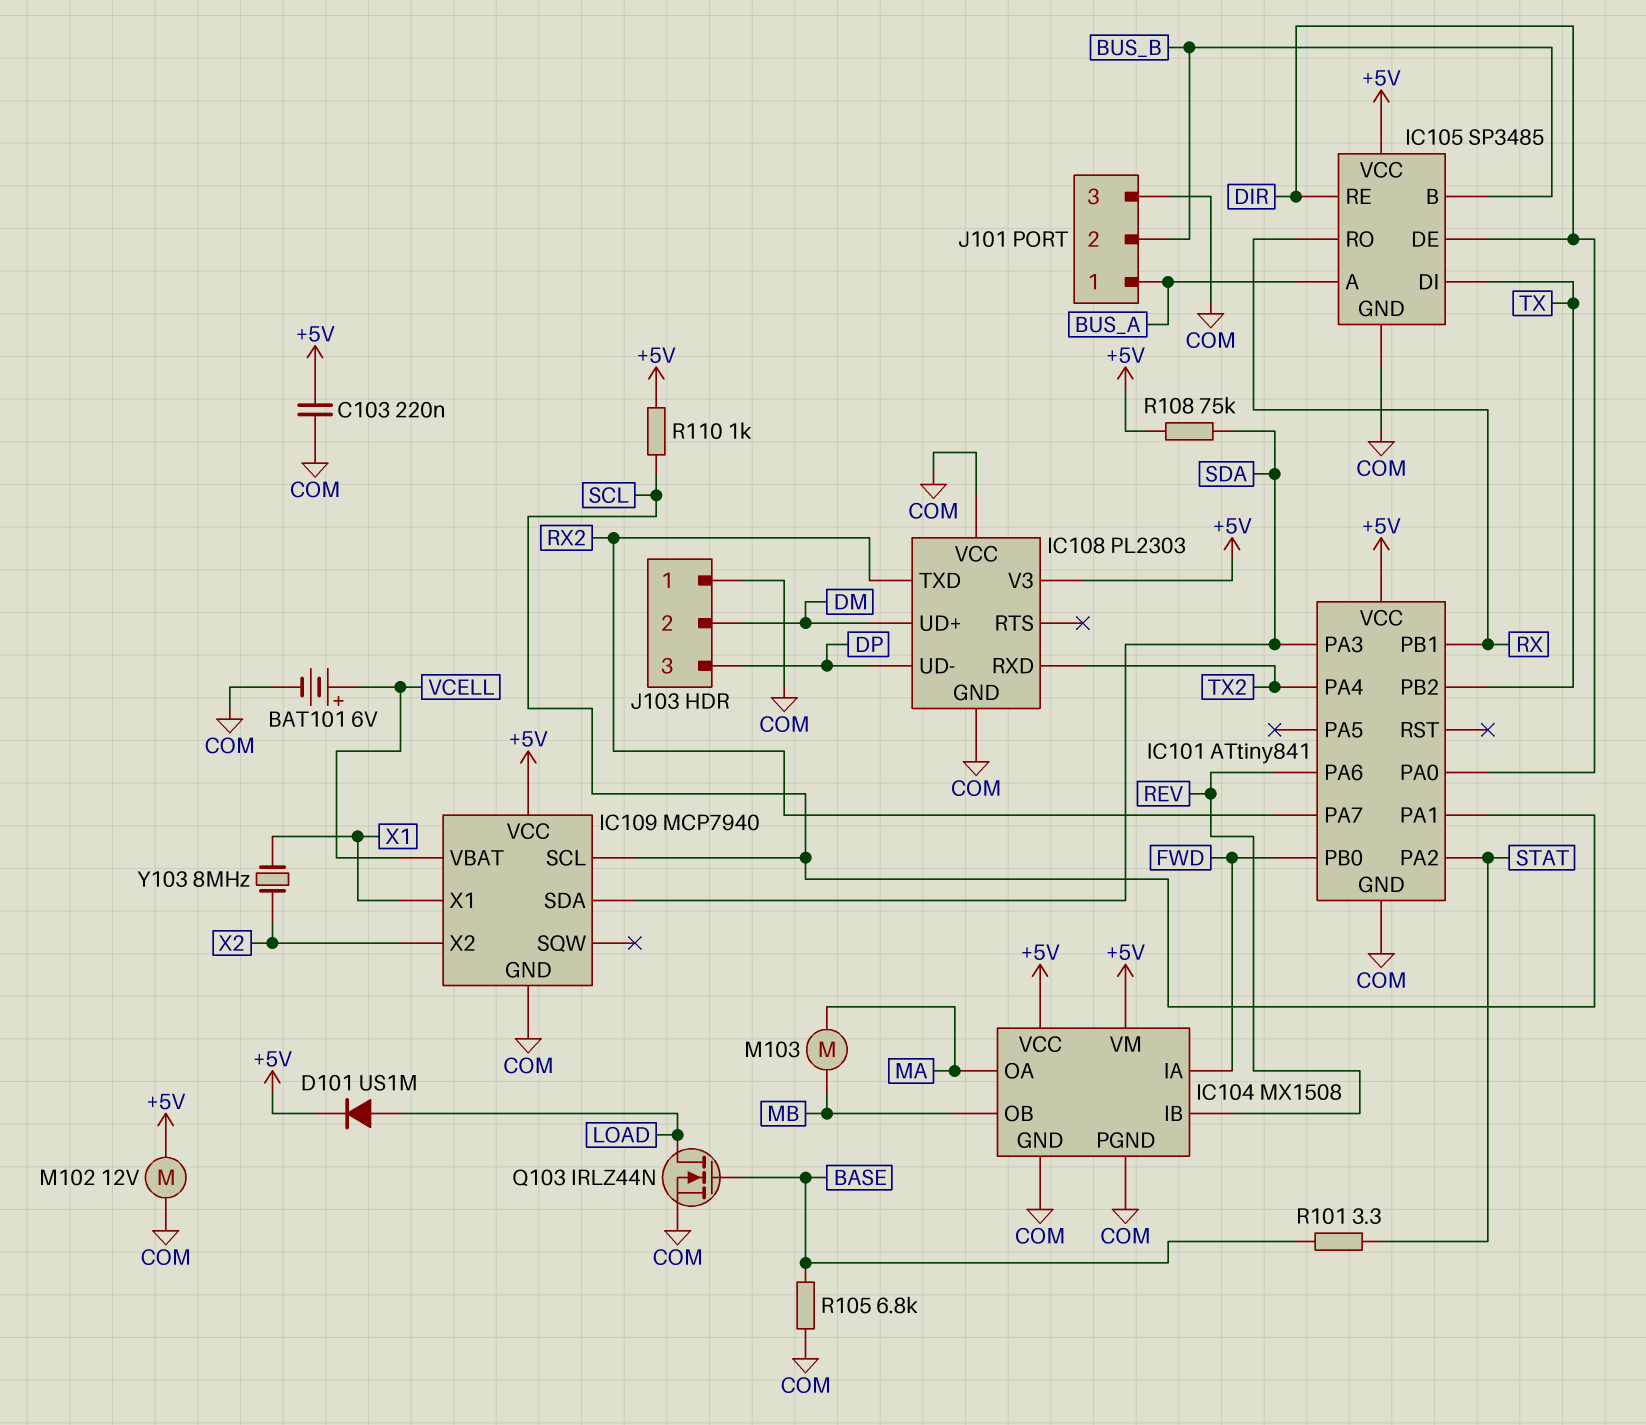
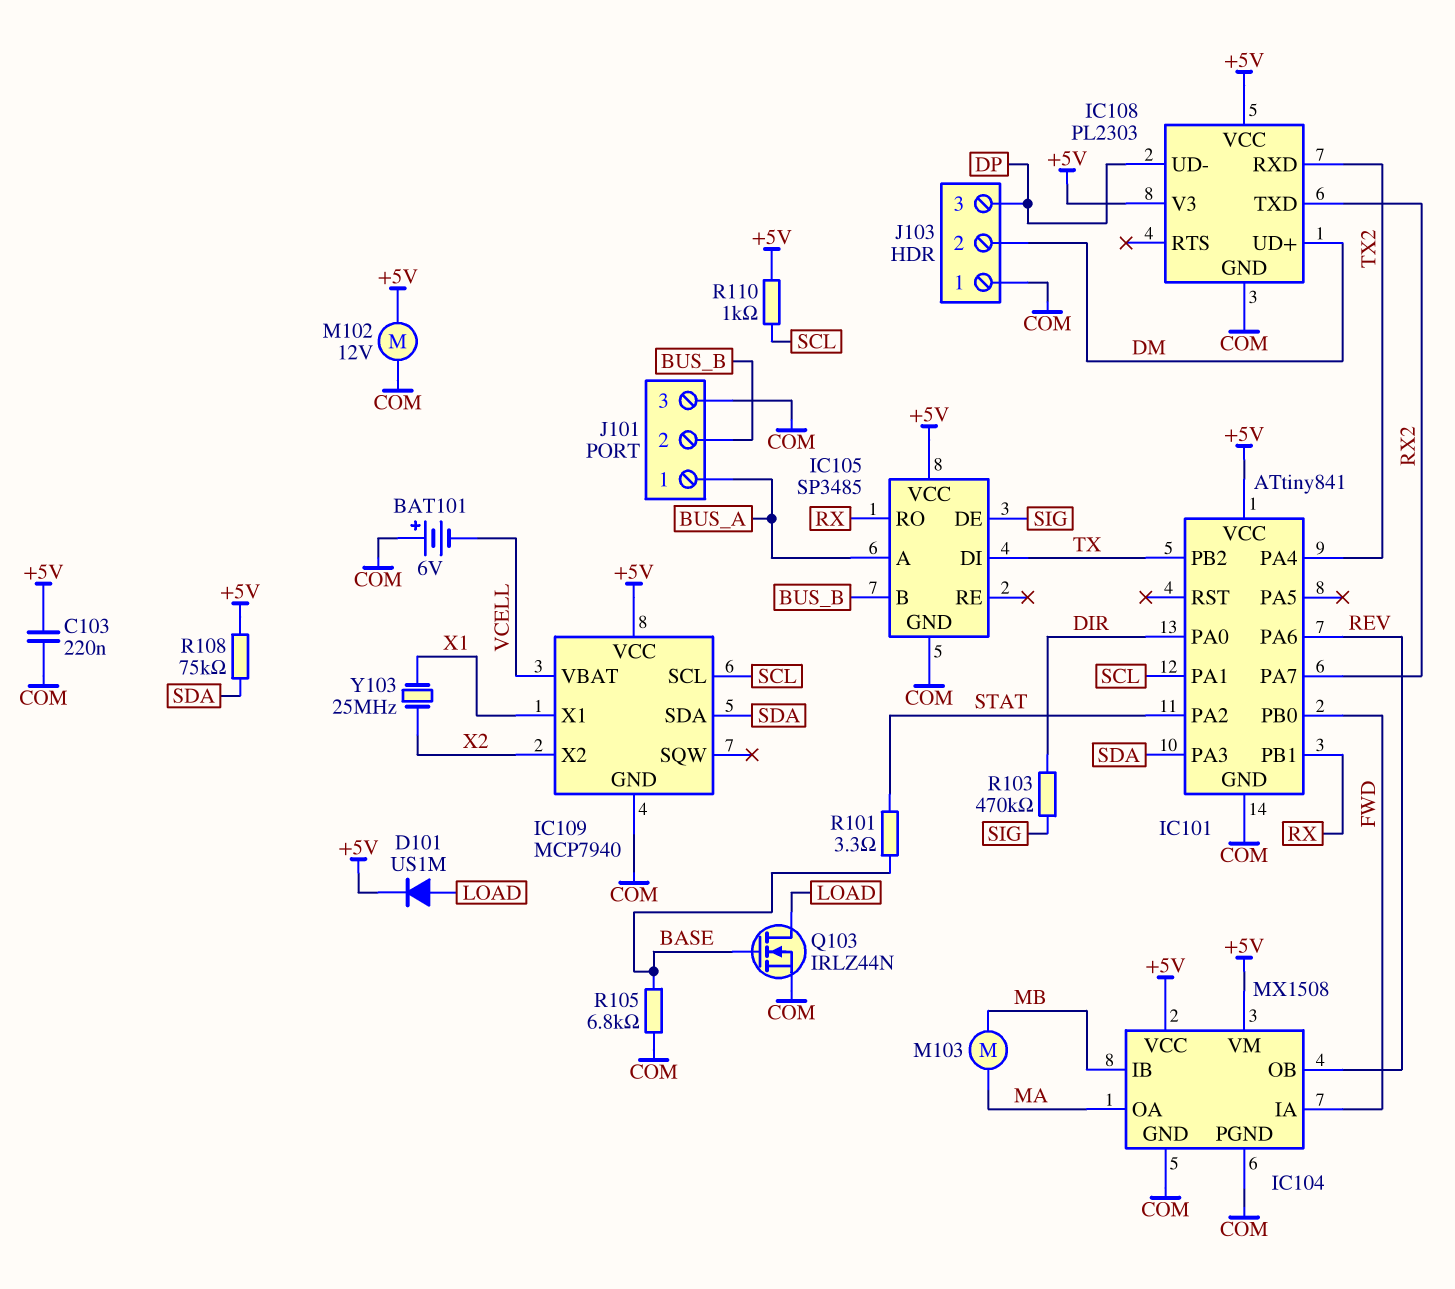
BAT101: 6V (plus VCELL, minus COM) -> 6V (plus COM, minus VCELL)
IC104 pin IB: REV -> MB
IC104 pin OB: MB -> REV
IC105 pin DE: DIR -> SIG
IC105 pin RE: DIR -> none
IC108 pin VCC: COM -> +5V
R103: none -> 470k (DIR, SIG)
Y103: 8MHz (X1, X2) -> 25MHz (X1, X2)

